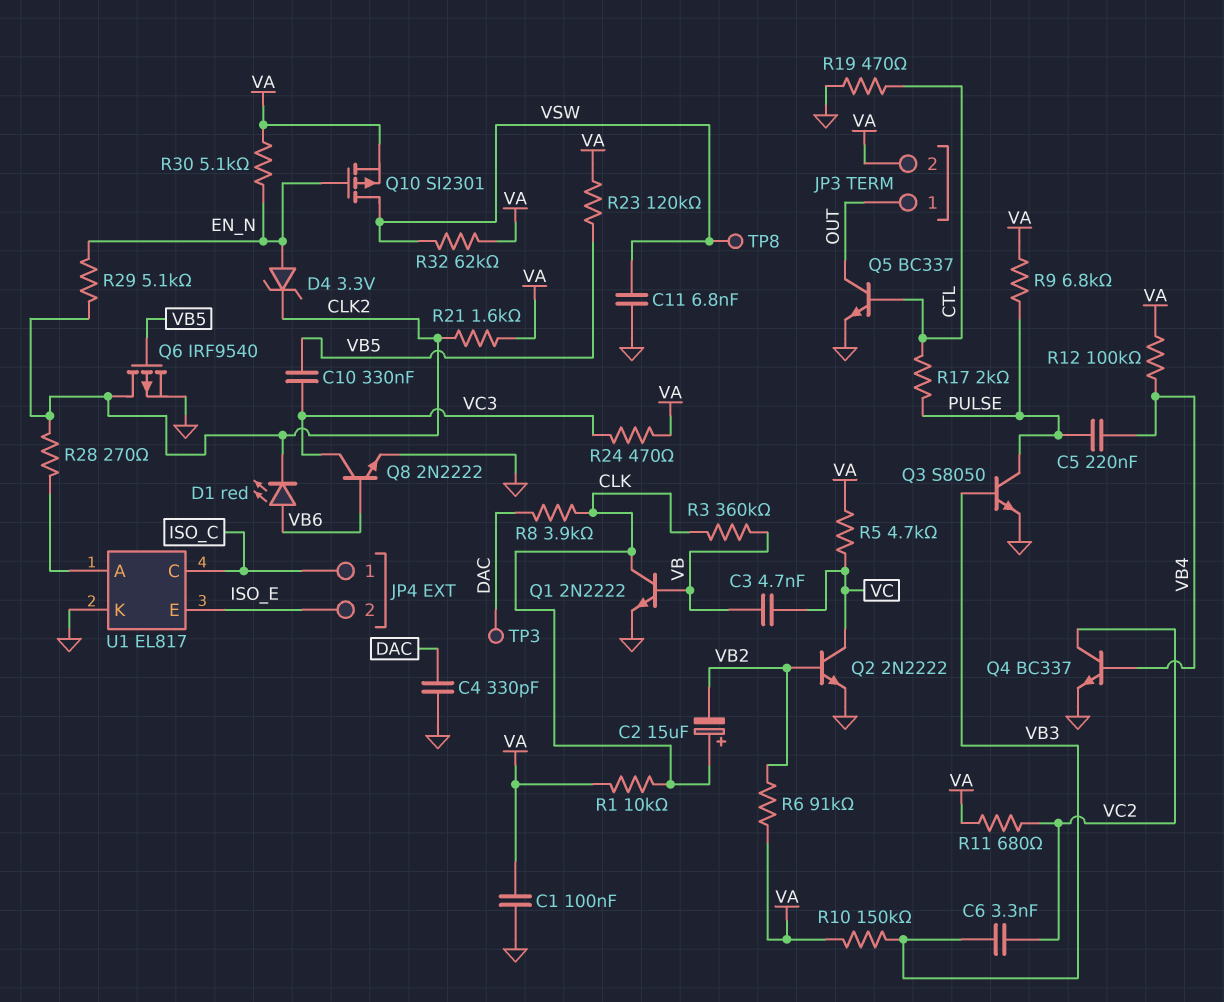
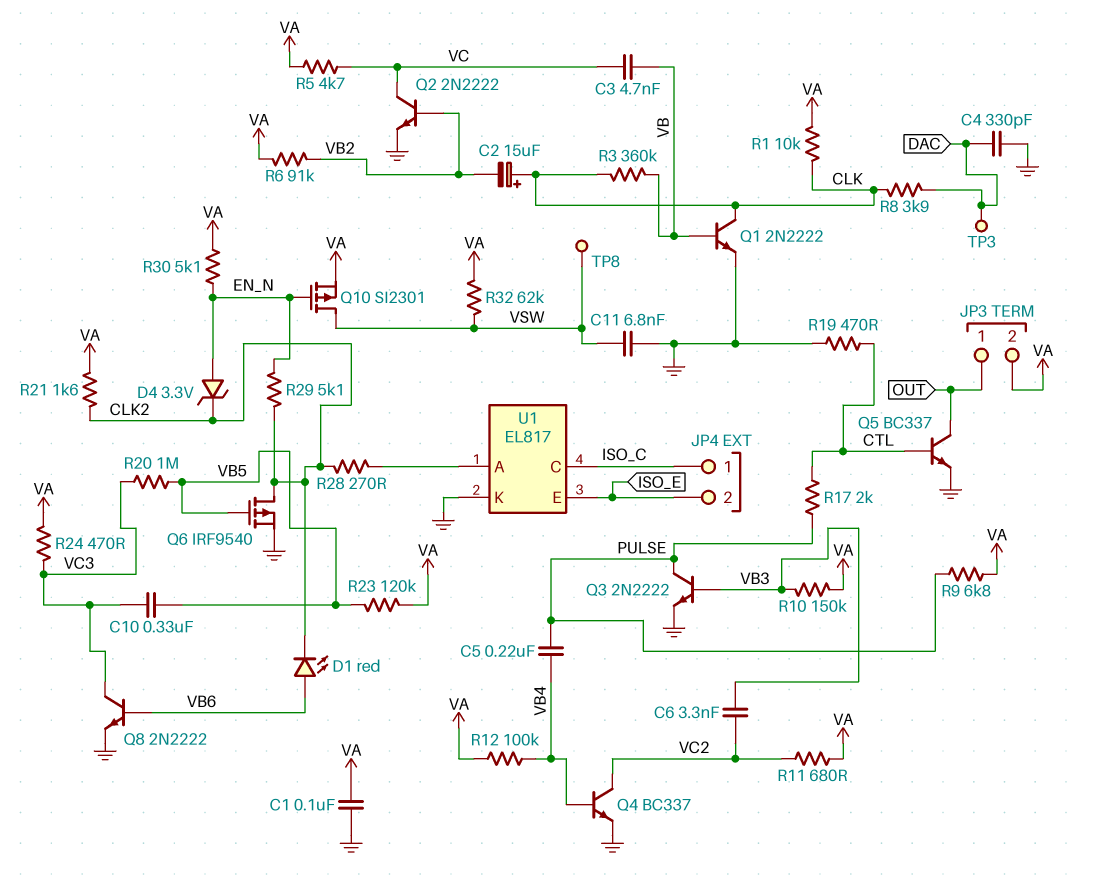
Q3: NPN S8050 (B VB3, C PULSE, E GND) -> NPN 2N2222 (B VB3, C PULSE, E GND)
R20: none -> 1M (VB5, VC3)

